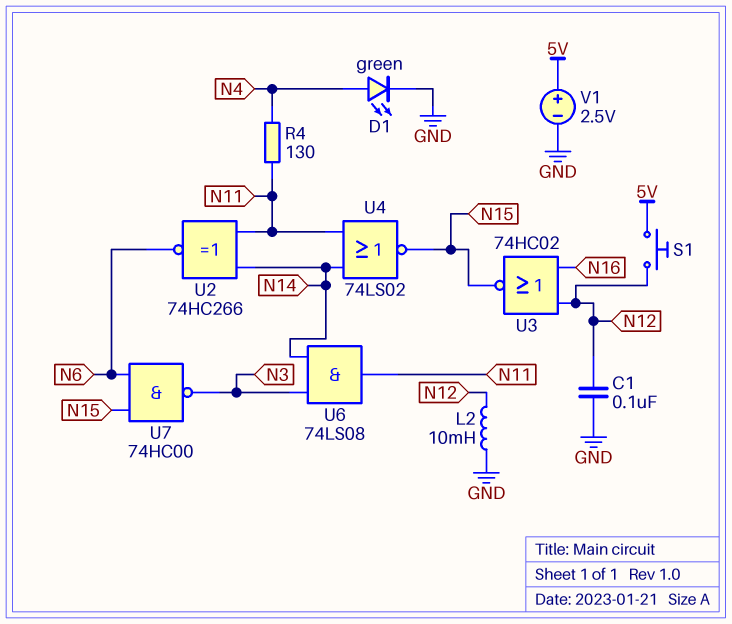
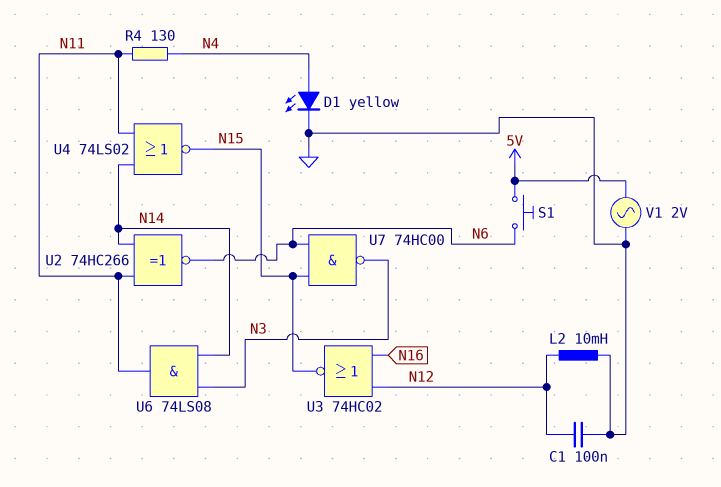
D1: LED green (A N4, K GND) -> LED yellow (A N4, K GND)
S1: button (5V, N12) -> button (5V, N6)
V1: 2.5V (plus 5V, minus GND) -> AC 2V (5V, GND)

